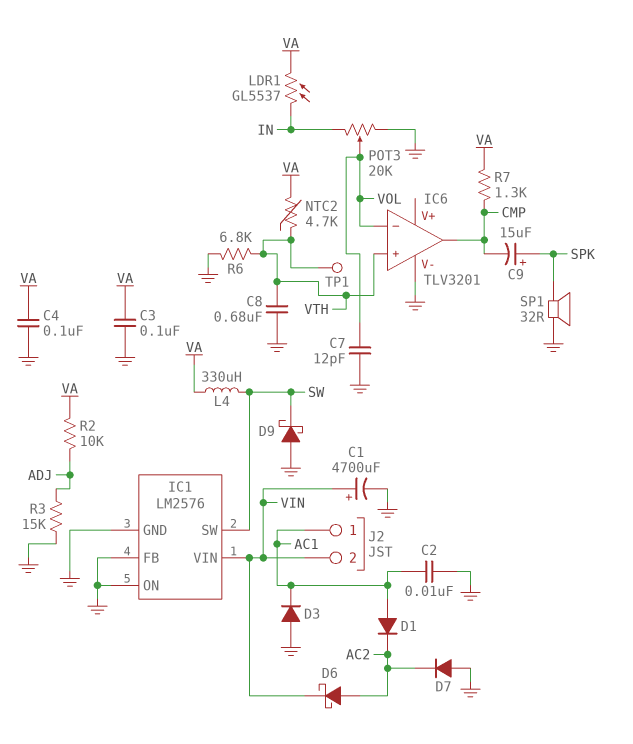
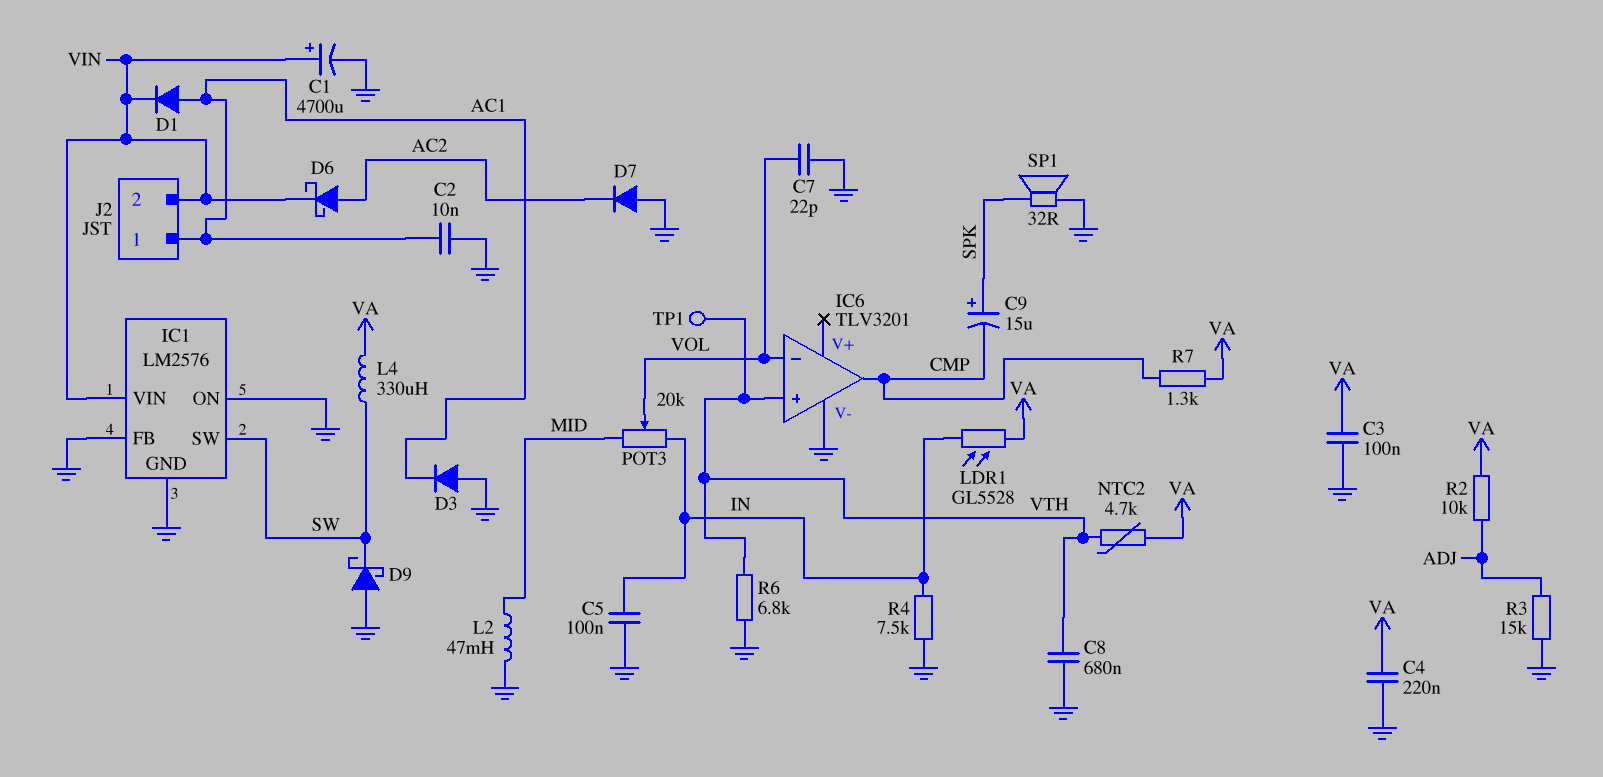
C4: 100nF (GND, VA) -> 220nF (GND, VA)
C5: none -> 100nF (GND, IN)
C7: 12pF (GND, VOL) -> 22pF (GND, VOL)
D1: diode (A AC1, K AC2) -> diode (A AC1, K VIN)
L2: none -> 47mH (GND, MID)
LDR1: GL5537 (IN, VA) -> GL5528 (IN, VA)
POT3: 20k (GND, IN, wiper VOL) -> 20k (IN, MID, wiper VOL)
R4: none -> 7.5k (GND, IN)

